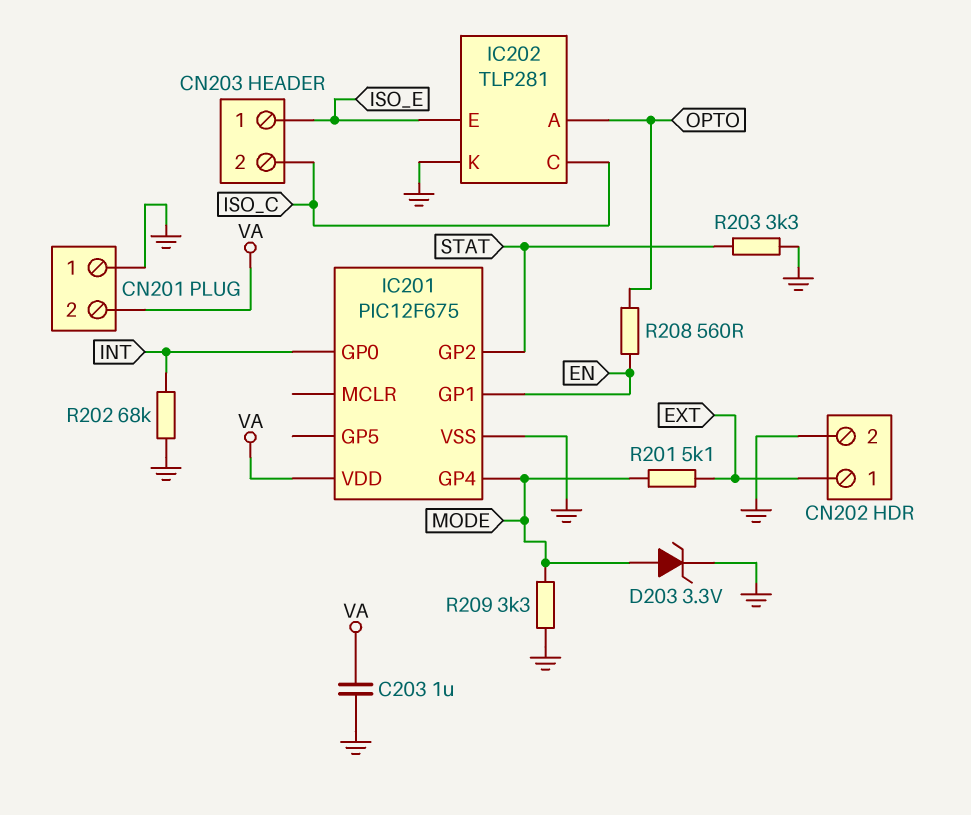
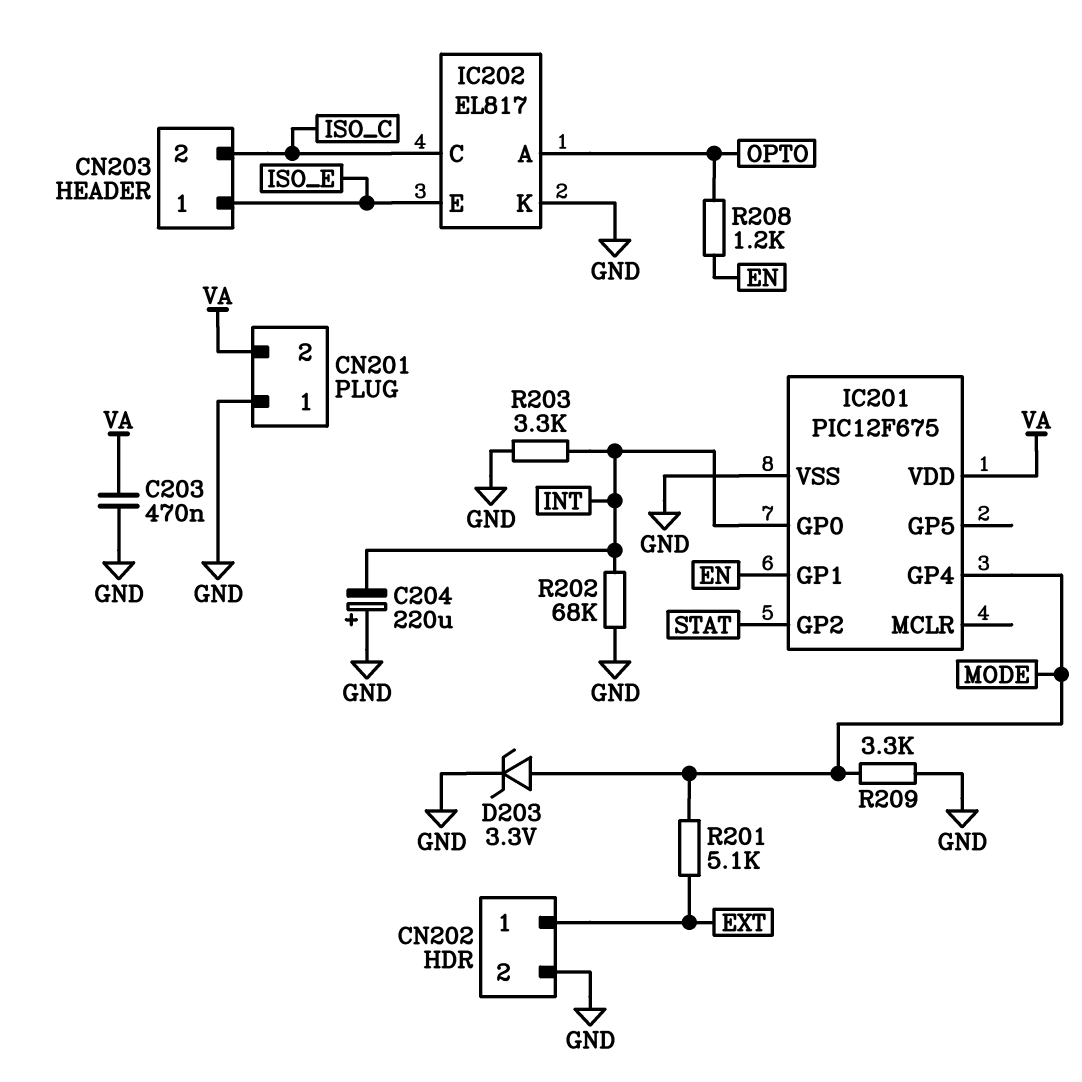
C203: 1uF (GND, VA) -> 470nF (GND, VA)
C204: none -> 220uF (plus GND, minus INT)
IC202: TLP281 -> EL817
R203: 3.3k (GND, STAT) -> 3.3k (GND, INT)
R208: 560 (EN, OPTO) -> 1.2k (EN, OPTO)

